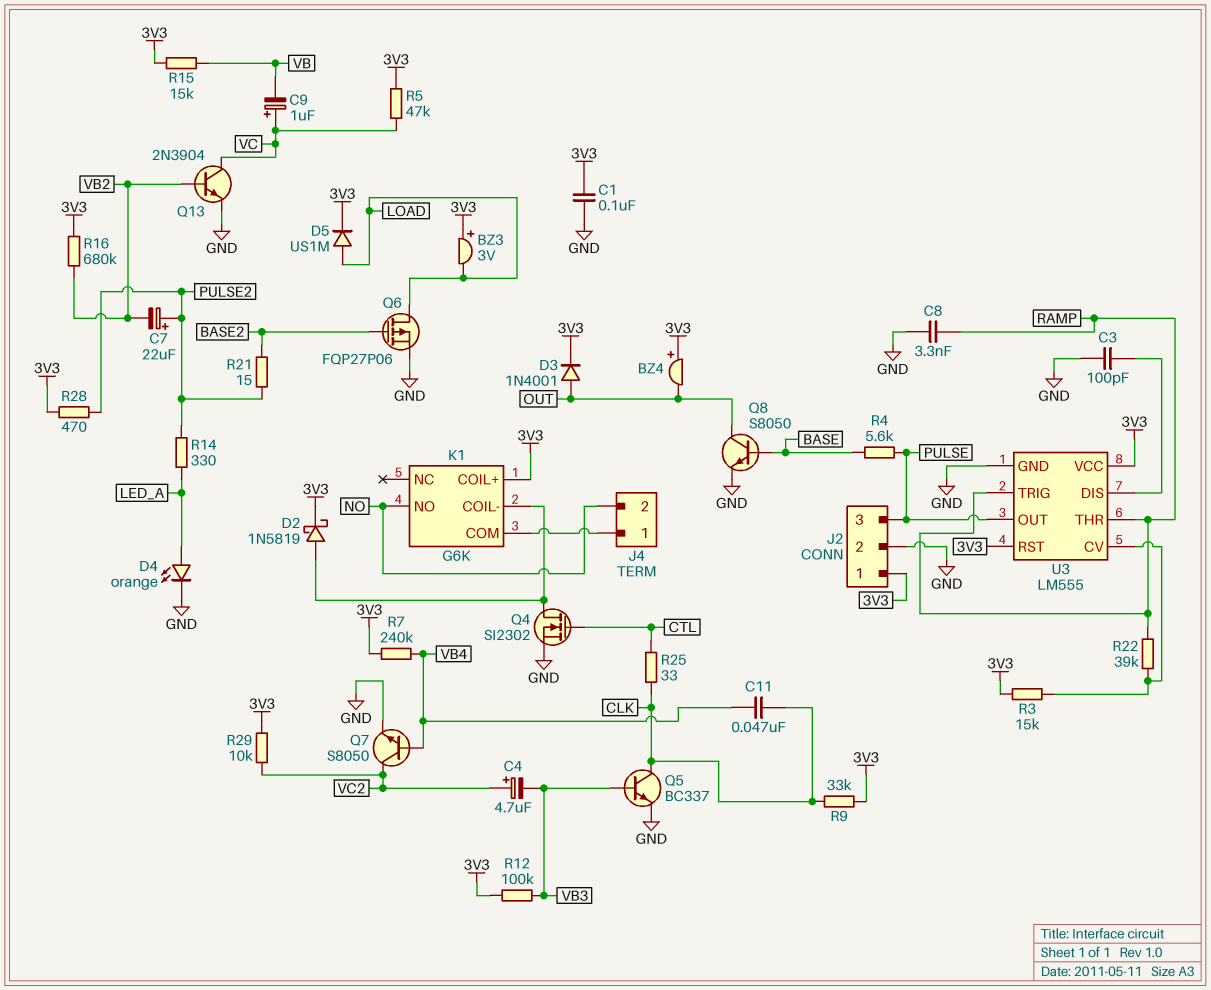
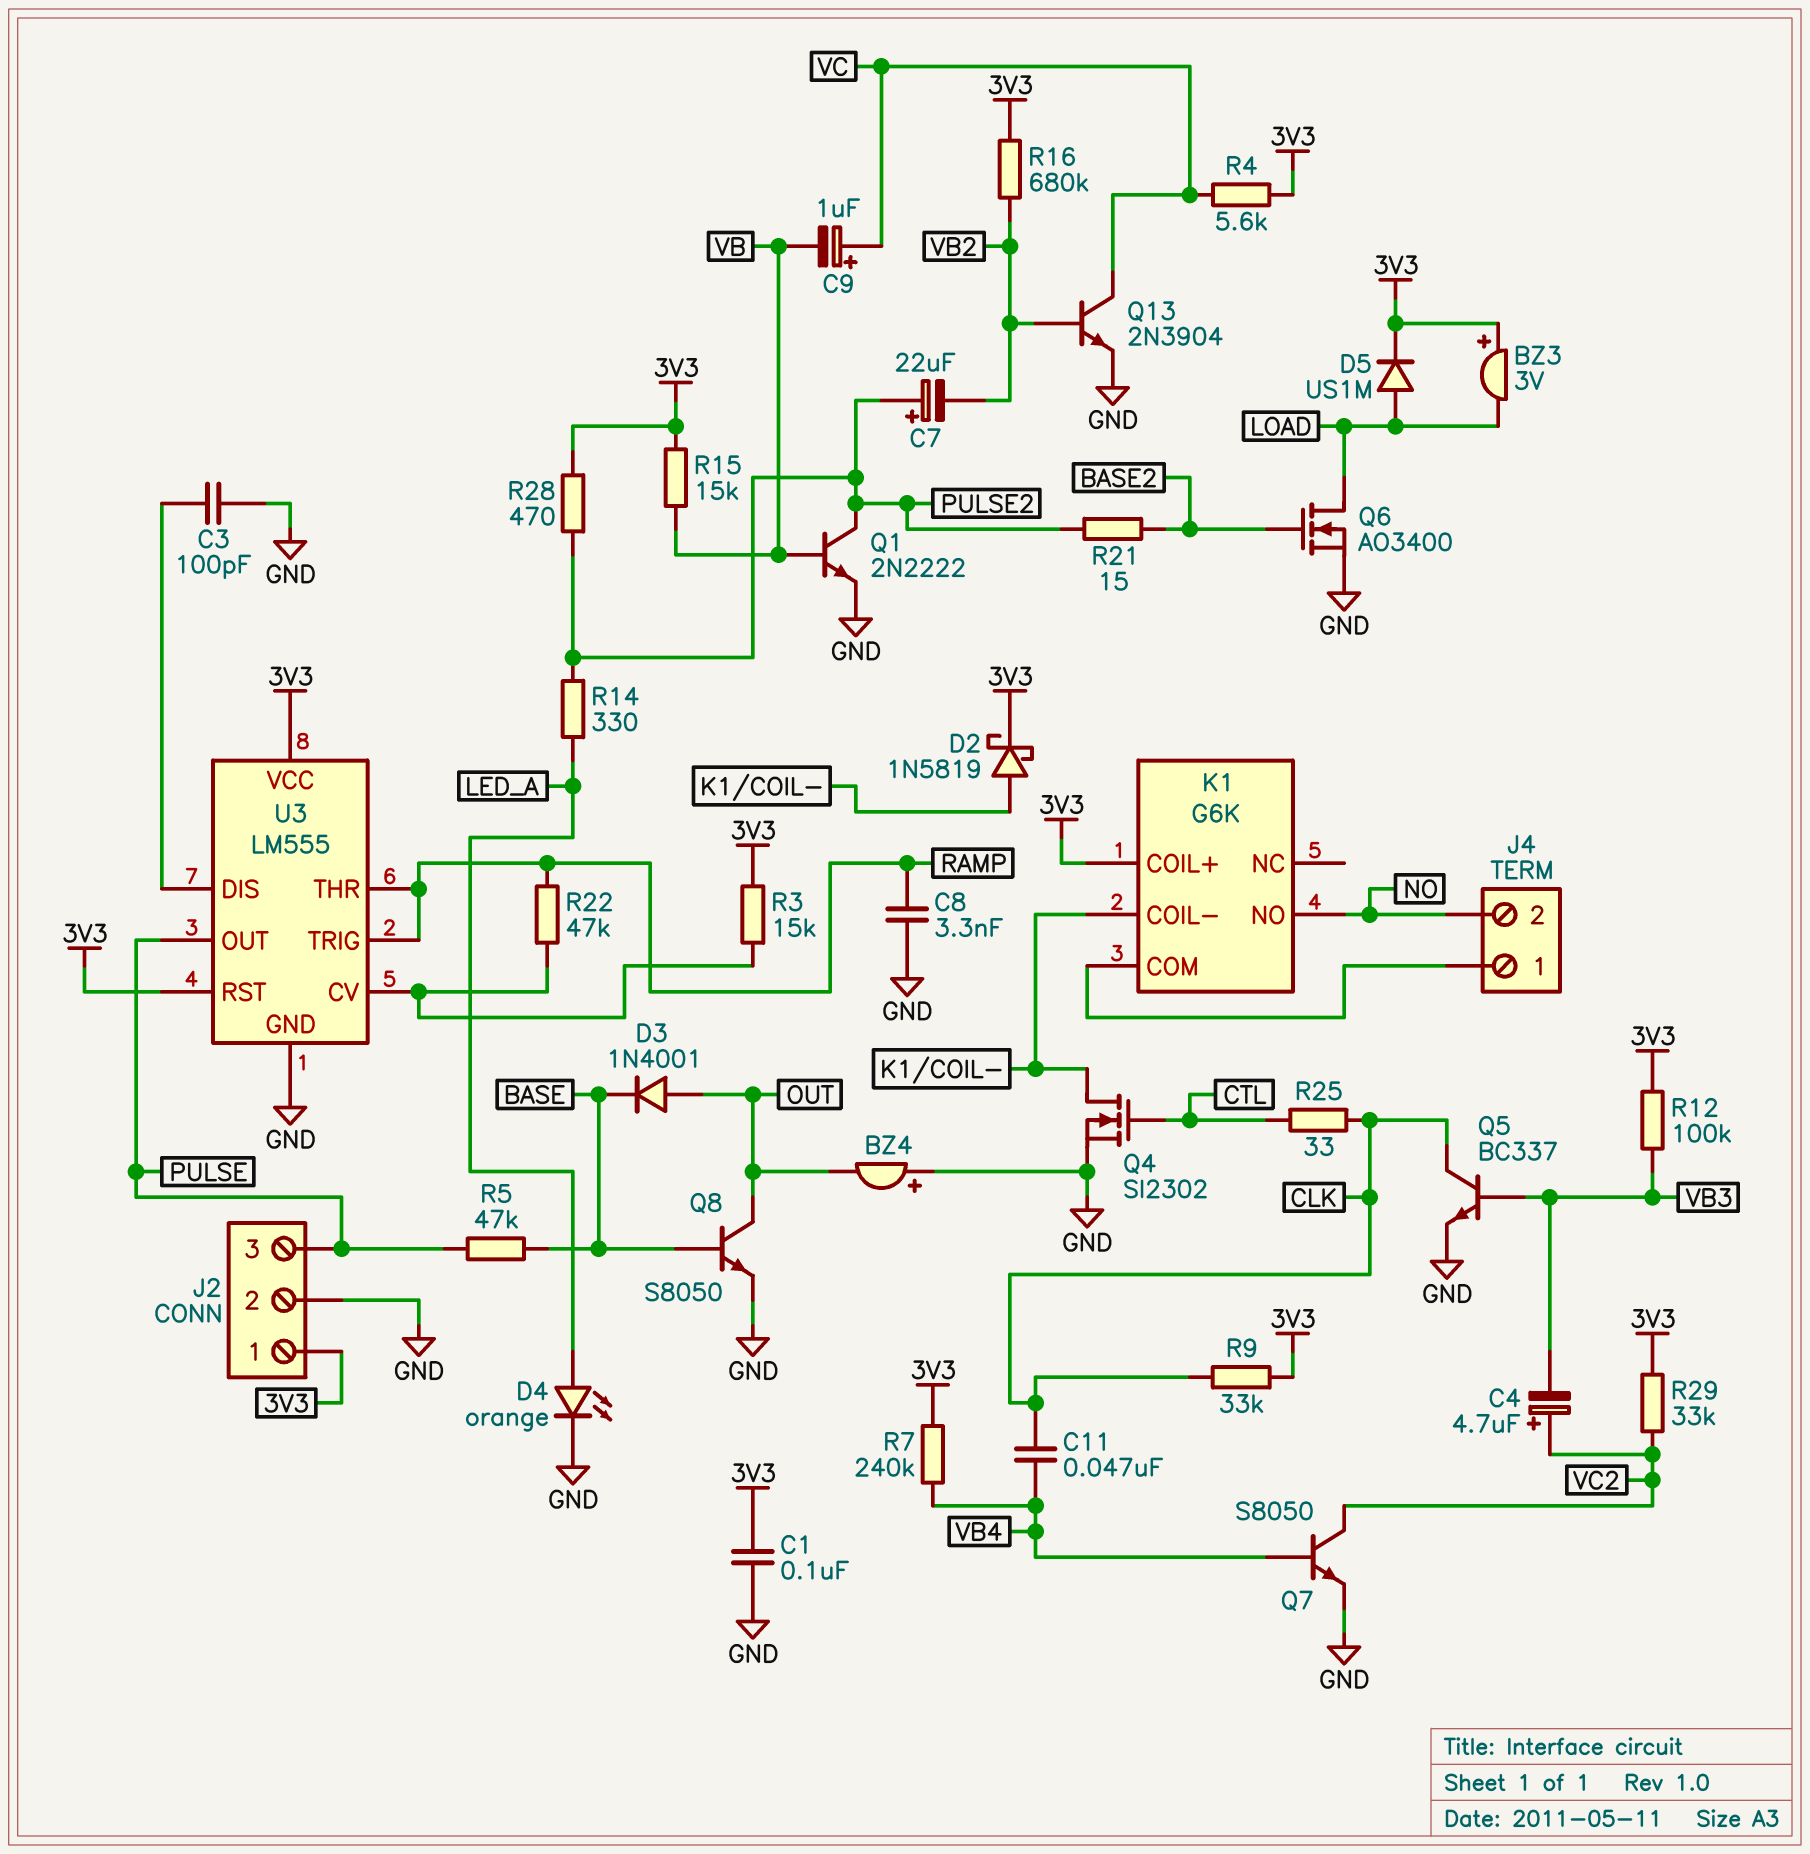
BZ4: buzzer (plus 3V3, minus OUT) -> buzzer (plus GND, minus OUT)
D3: diode 1N4001 (A OUT, K 3V3) -> diode 1N4001 (A OUT, K BASE)
Q1: none -> NPN 2N2222 (B VB, C PULSE2, E GND)
Q6: PMOS FQP27P06 (G BASE2, D LOAD, S GND) -> NMOS AO3400 (G BASE2, D LOAD, S GND)
R4: 5.6k (BASE, PULSE) -> 5.6k (3V3, VC)
R5: 47k (3V3, VC) -> 47k (BASE, PULSE)
R22: 39k (RAMP, U3/CV) -> 47k (RAMP, U3/CV)
R29: 10k (3V3, VC2) -> 33k (3V3, VC2)

